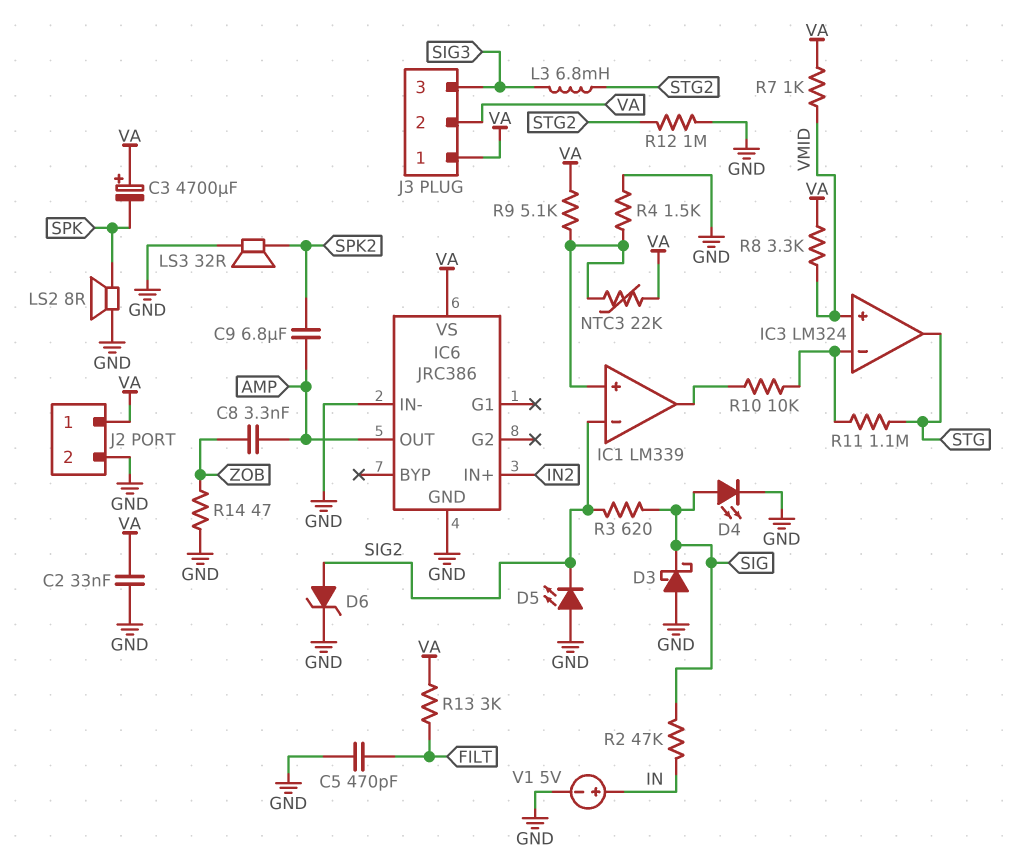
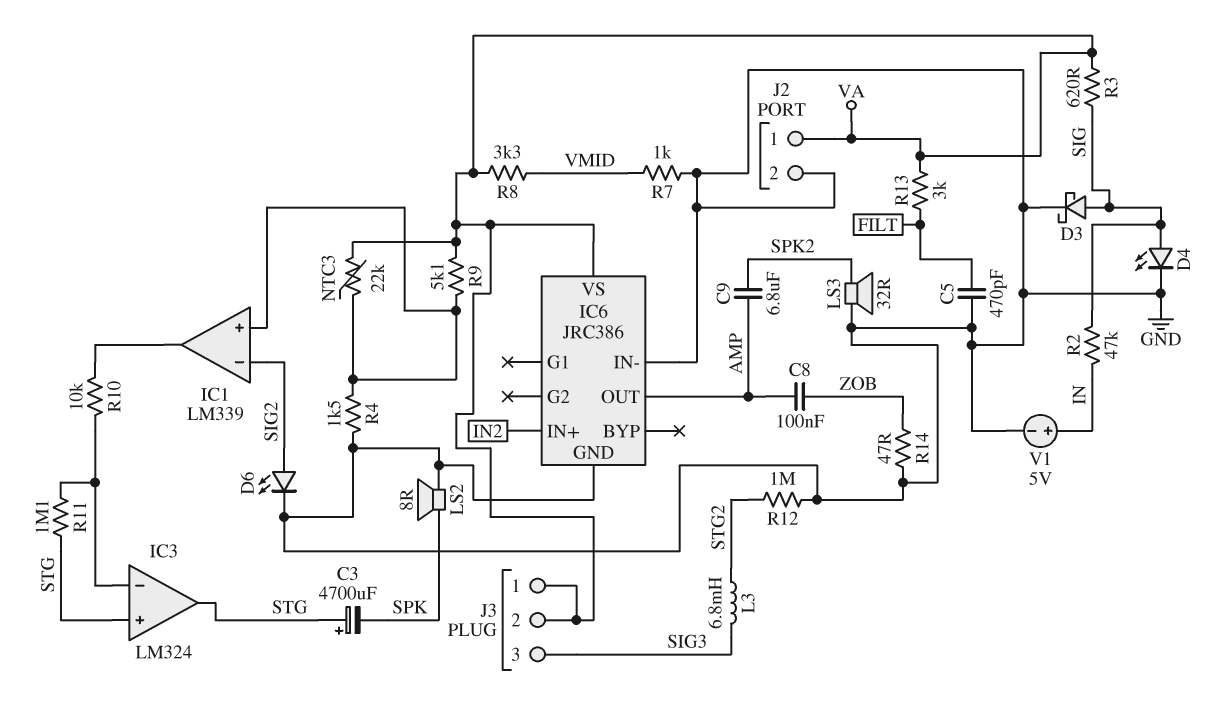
C2: 33nF (GND, VA) -> none
C3: 4700uF (plus VA, minus SPK) -> 4700uF (plus STG, minus SPK)
C8: 3.3nF (AMP, ZOB) -> 100nF (AMP, ZOB)
D3: schottky (A GND, K SIG) -> schottky (A SIG, K GND)
D5: LED (A GND, K SIG2) -> none
D6: zener (A SIG2, K GND) -> LED (A SIG2, K GND)
IC3 pin in+: VMID -> STG
R3: 620 (SIG, SIG2) -> 620 (SIG, VA)
R7: 1k (VA, VMID) -> 1k (GND, VMID)

